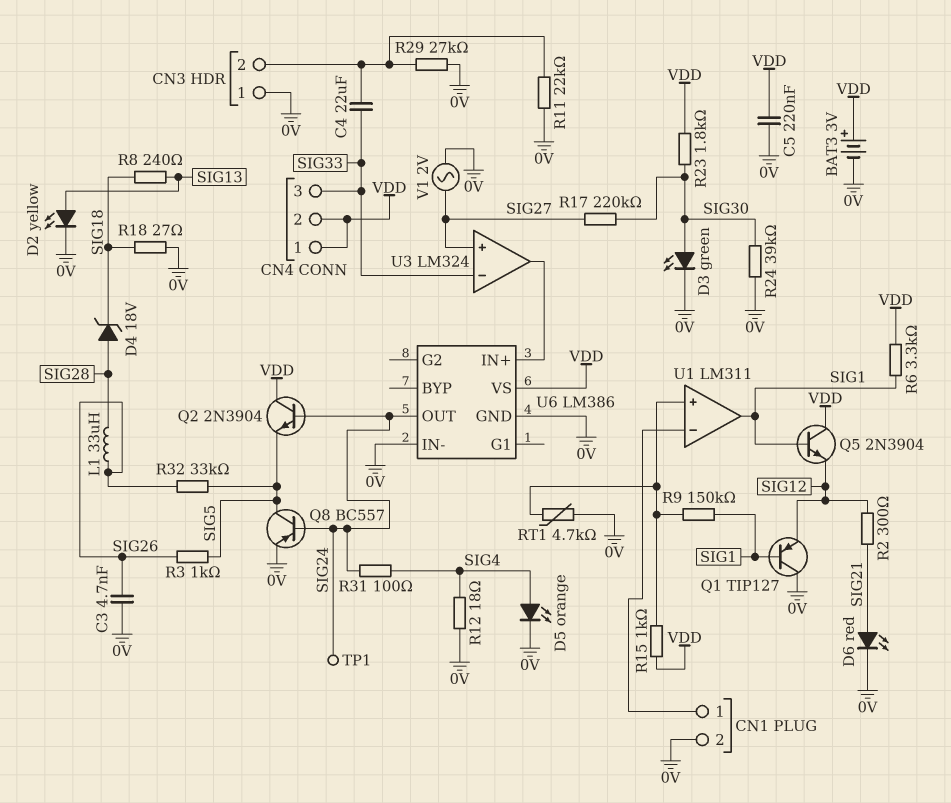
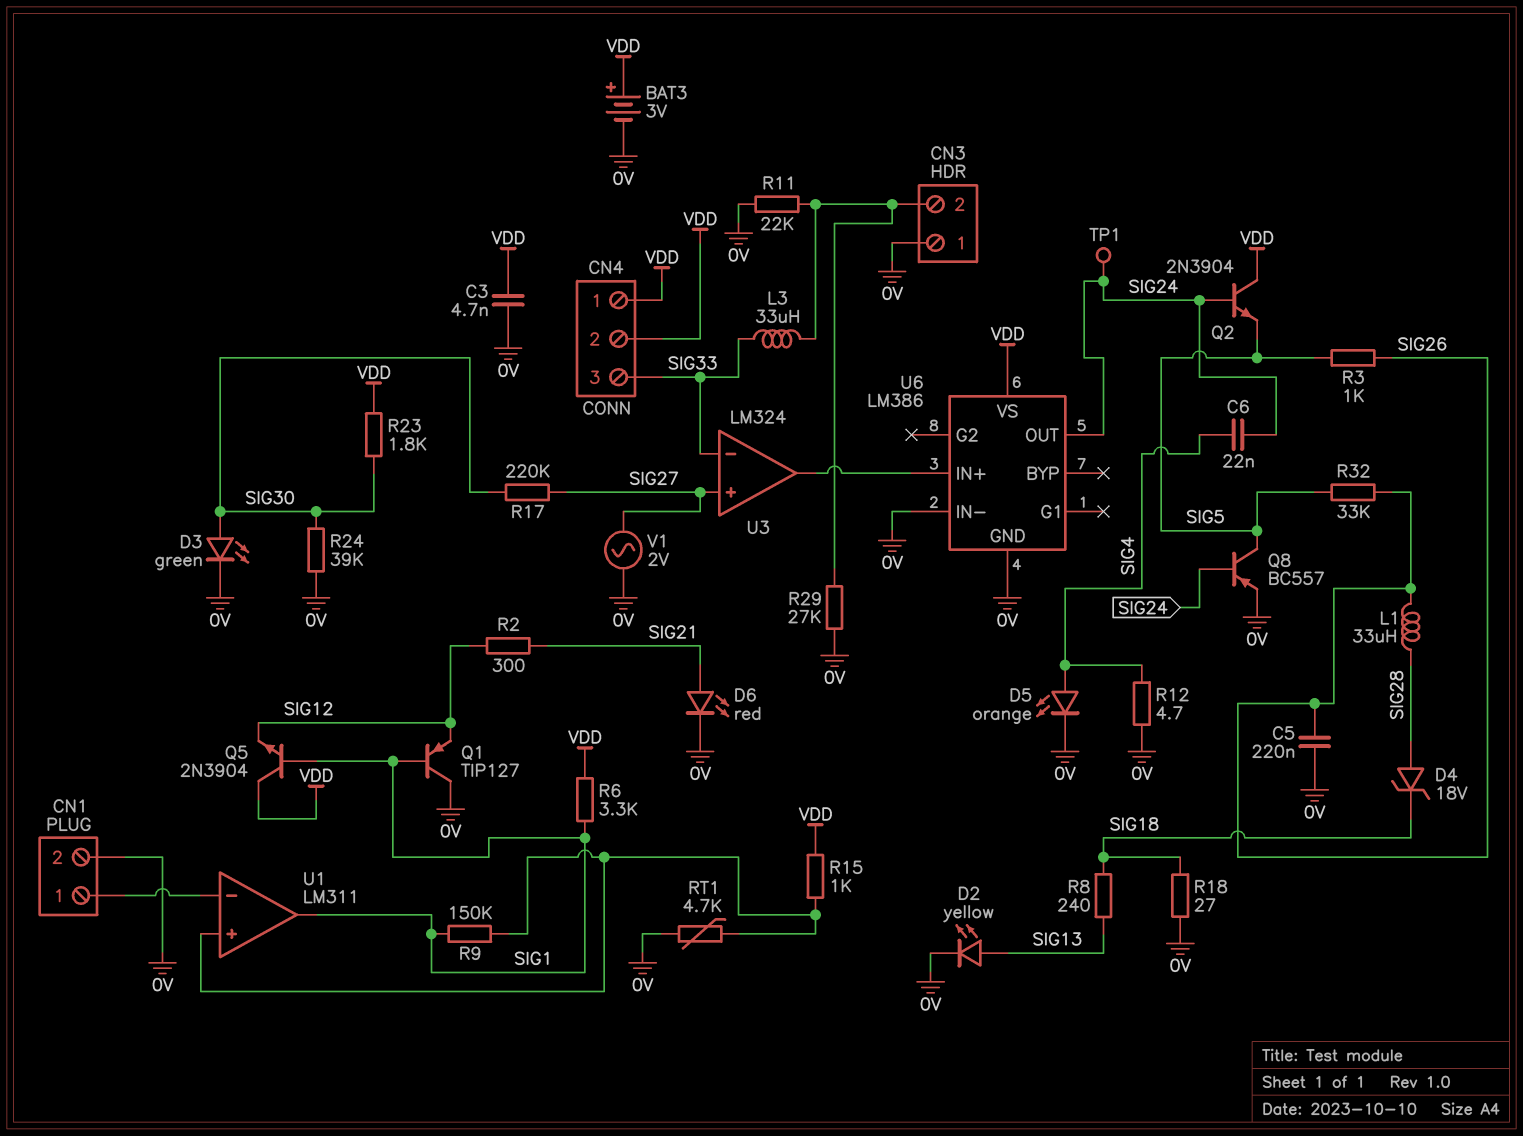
C3: 4.7nF (0V, SIG26) -> 4.7nF (0V, VDD)
C4: 22uF (CN3/2, SIG33) -> none
C5: 220nF (0V, VDD) -> 220nF (0V, SIG26)
C6: none -> 22nF (SIG4, SIG24)
L3: none -> 33uH (CN3/2, SIG33)
R12: 18 (0V, SIG4) -> 4.7 (0V, SIG4)
R31: 100 (SIG4, SIG24) -> none

